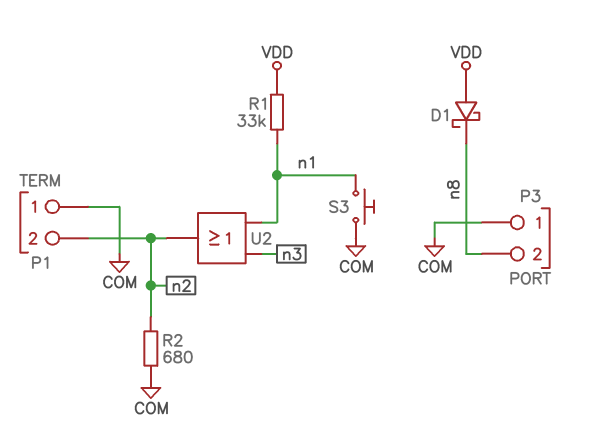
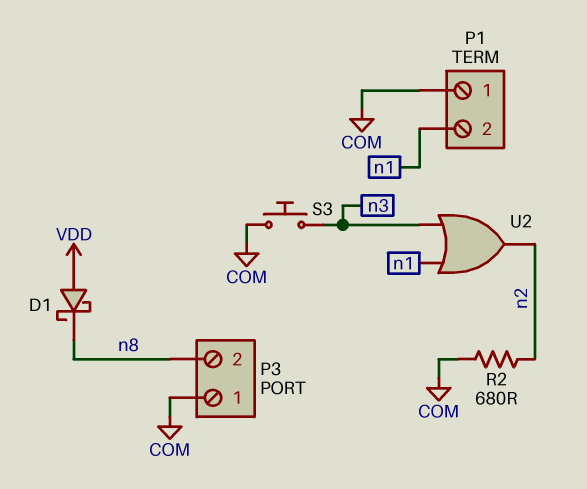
P1 pin 2: n2 -> n1
R1: 33k (VDD, n1) -> none
S3: button (COM, n1) -> button (COM, n3)

